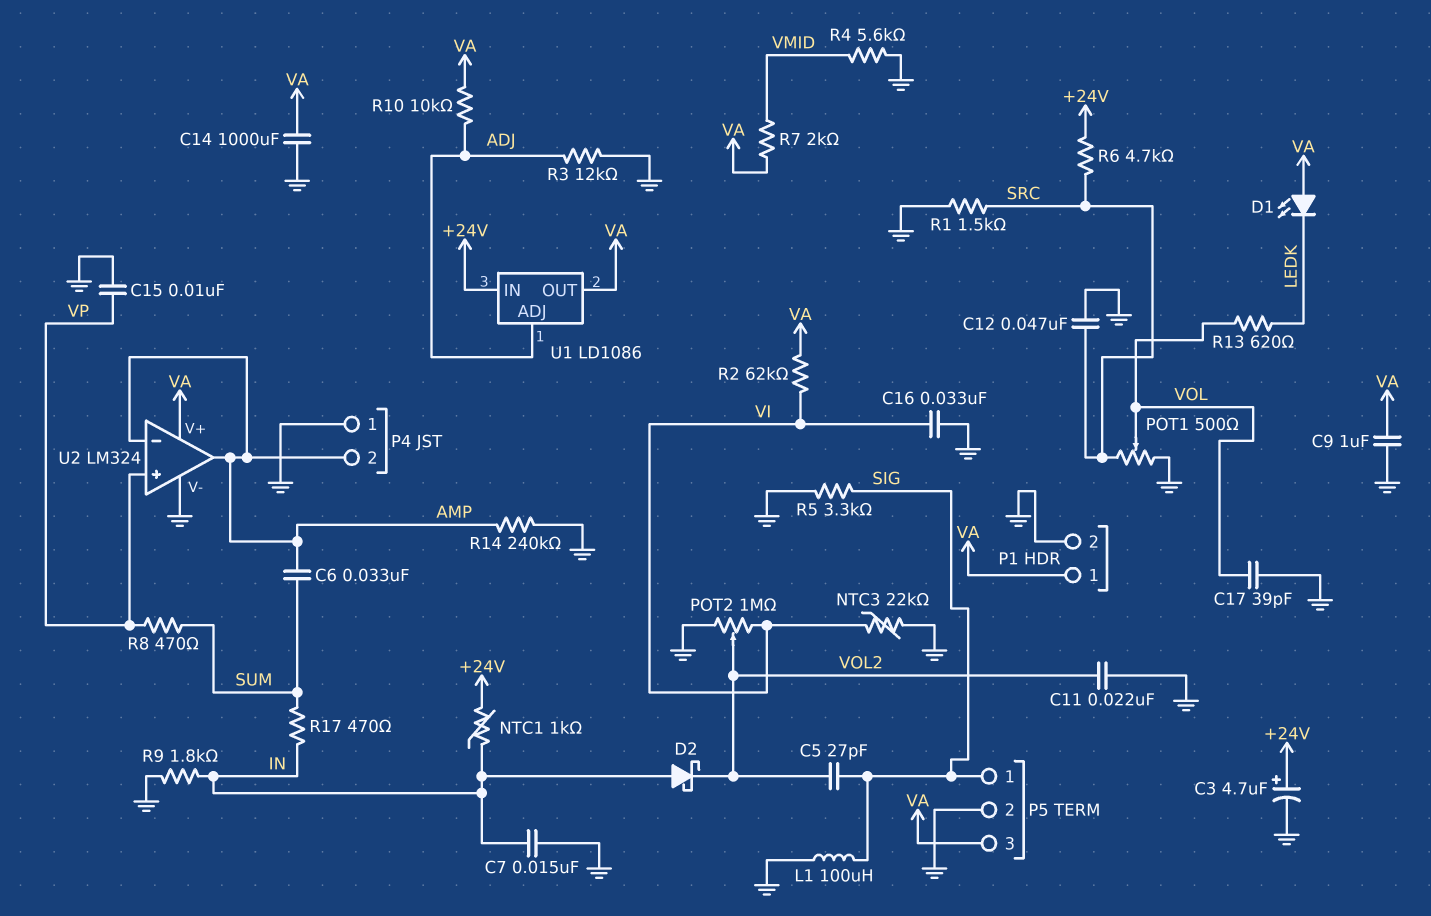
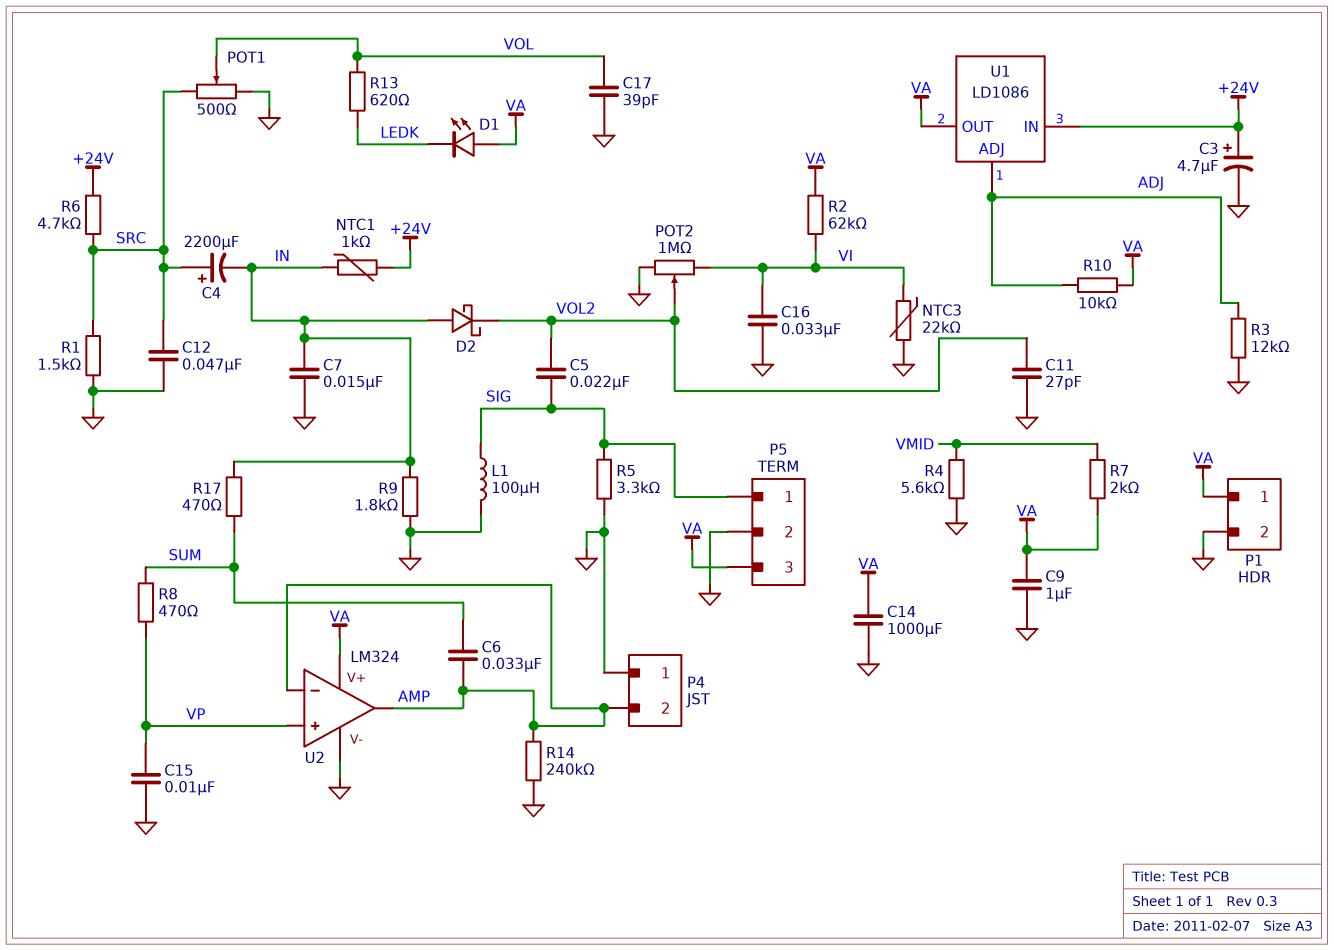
C4: none -> 2200uF (plus SRC, minus IN)
C5: 27pF (SIG, VOL2) -> 22nF (SIG, VOL2)
C11: 22nF (GND, VOL2) -> 27pF (GND, VOL2)

